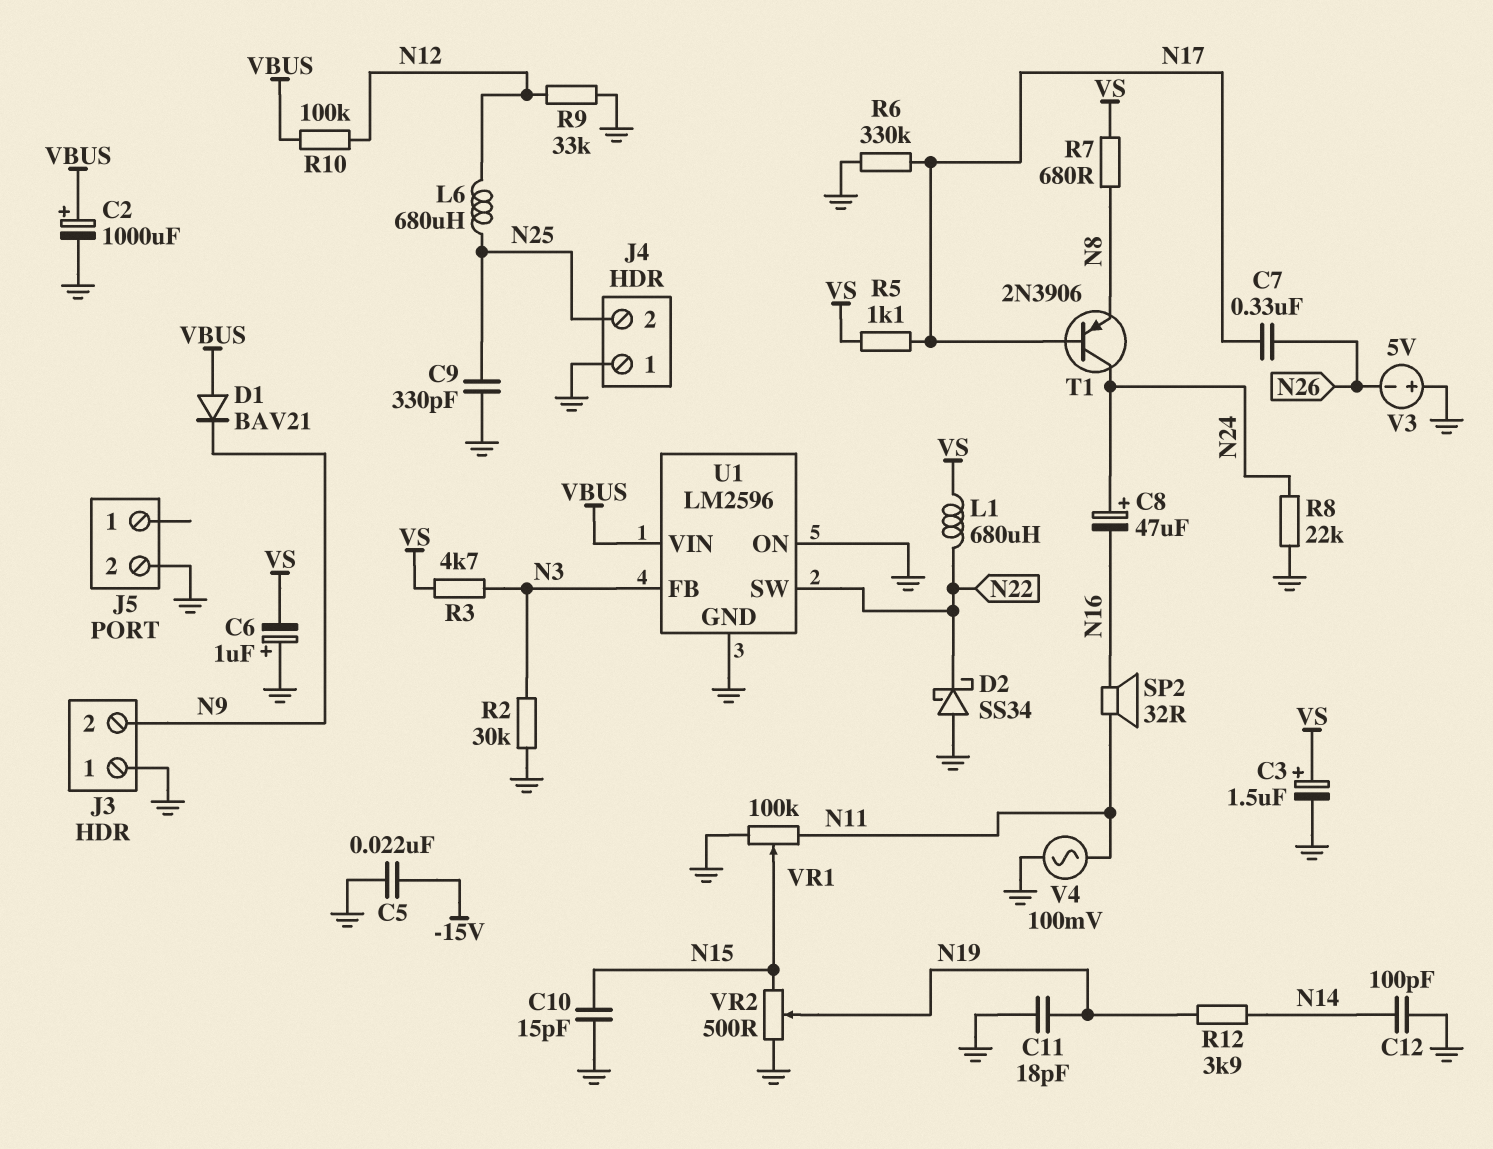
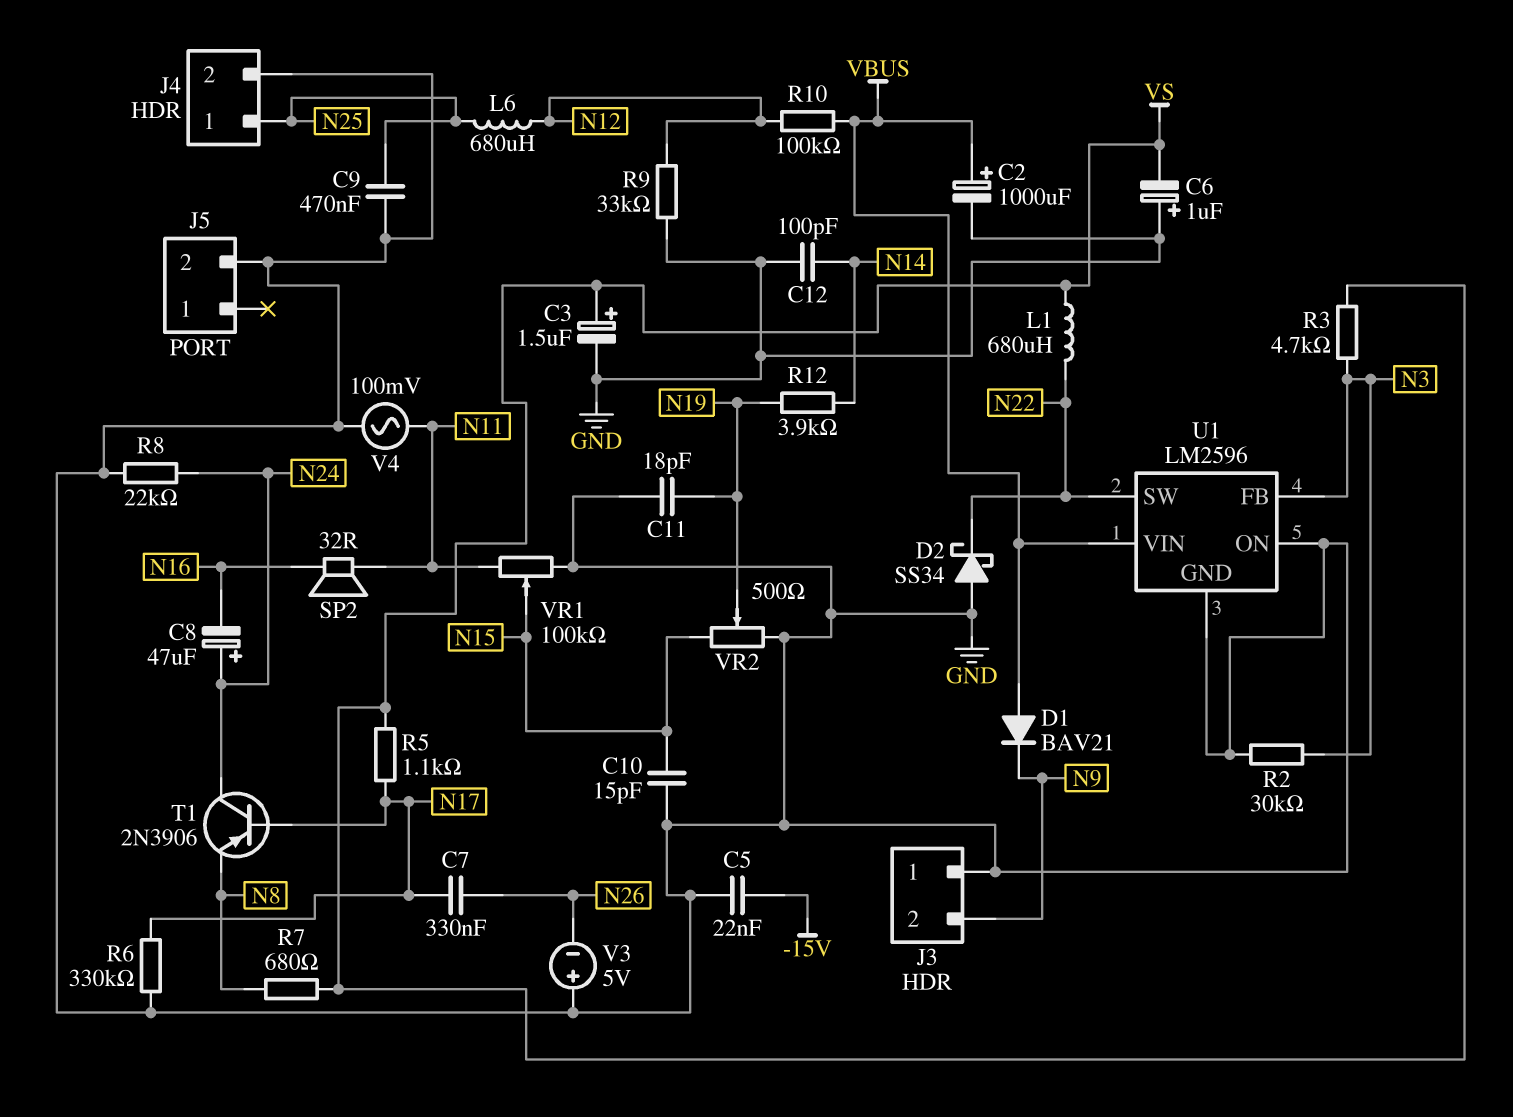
C9: 330pF (GND, N25) -> 470nF (GND, N25)
J4 pin 1: GND -> N25
J4 pin 2: N25 -> GND

